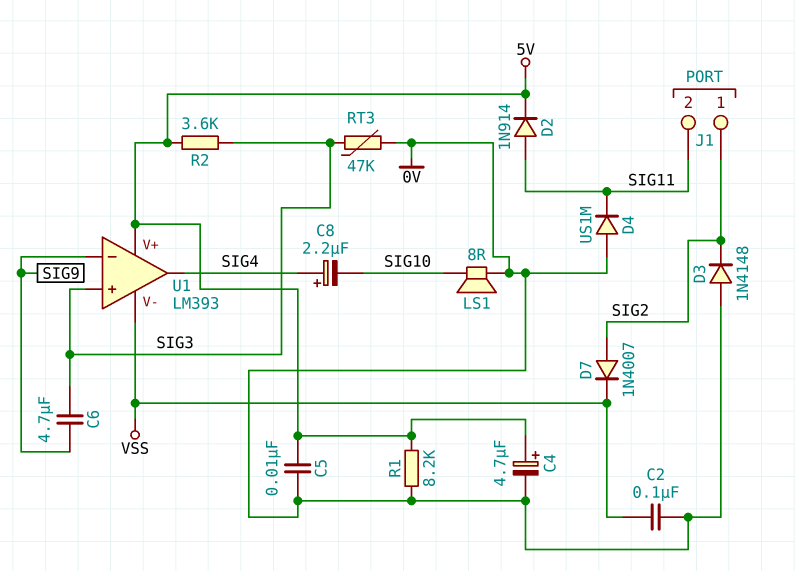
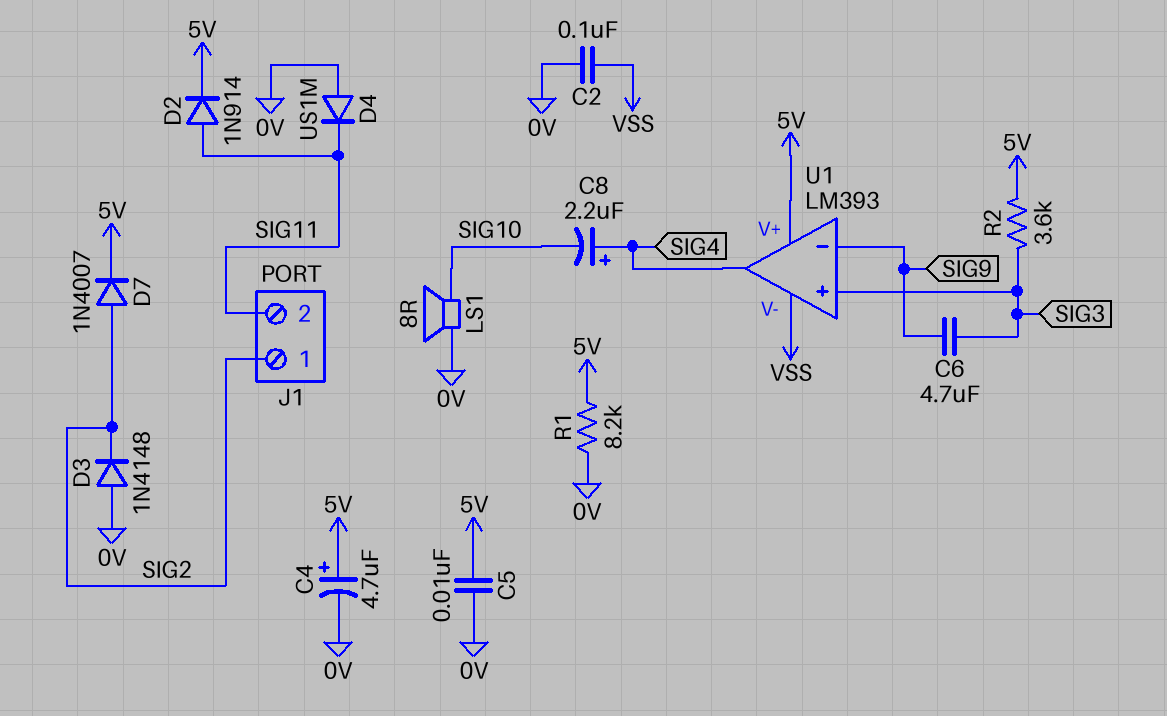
D7: diode 1N4007 (A SIG2, K VSS) -> diode 1N4007 (A SIG2, K 5V)
RT3: 47k (0V, SIG3) -> none

